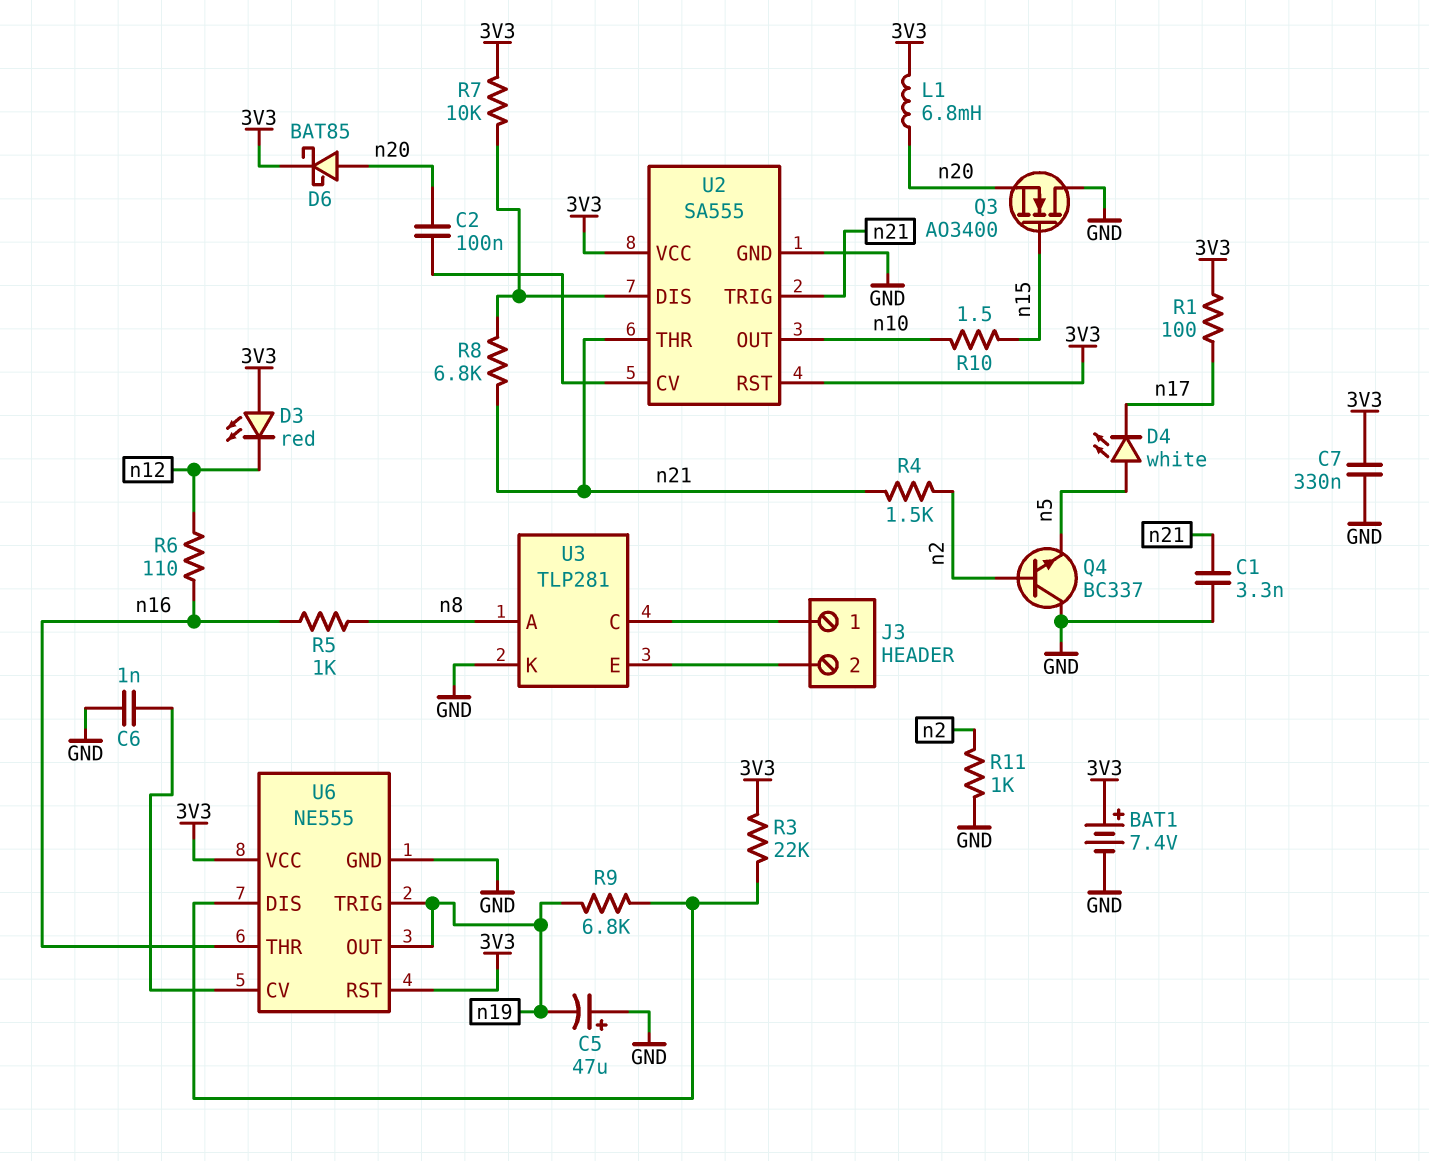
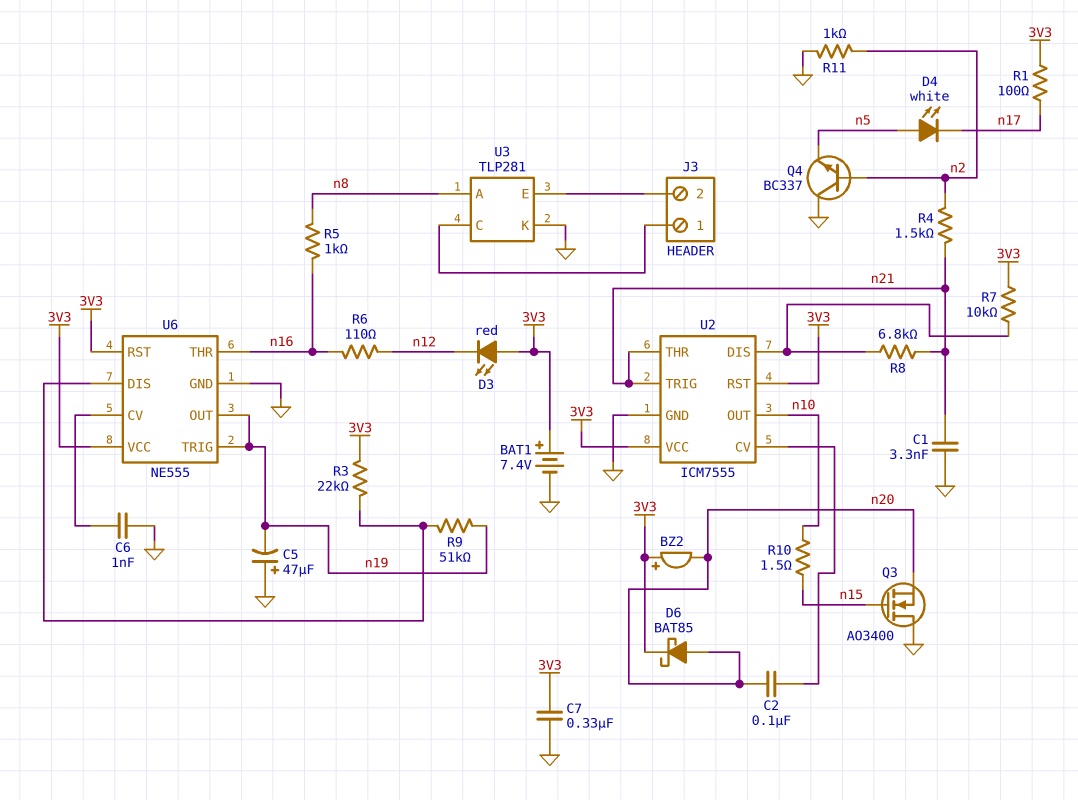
BZ2: none -> buzzer (plus 3V3, minus n20)
L1: 6.8mH (3V3, n20) -> none
R9: 6.8k (U6/DIS, n19) -> 51k (U6/DIS, n19)
U2: SA555 -> ICM7555

